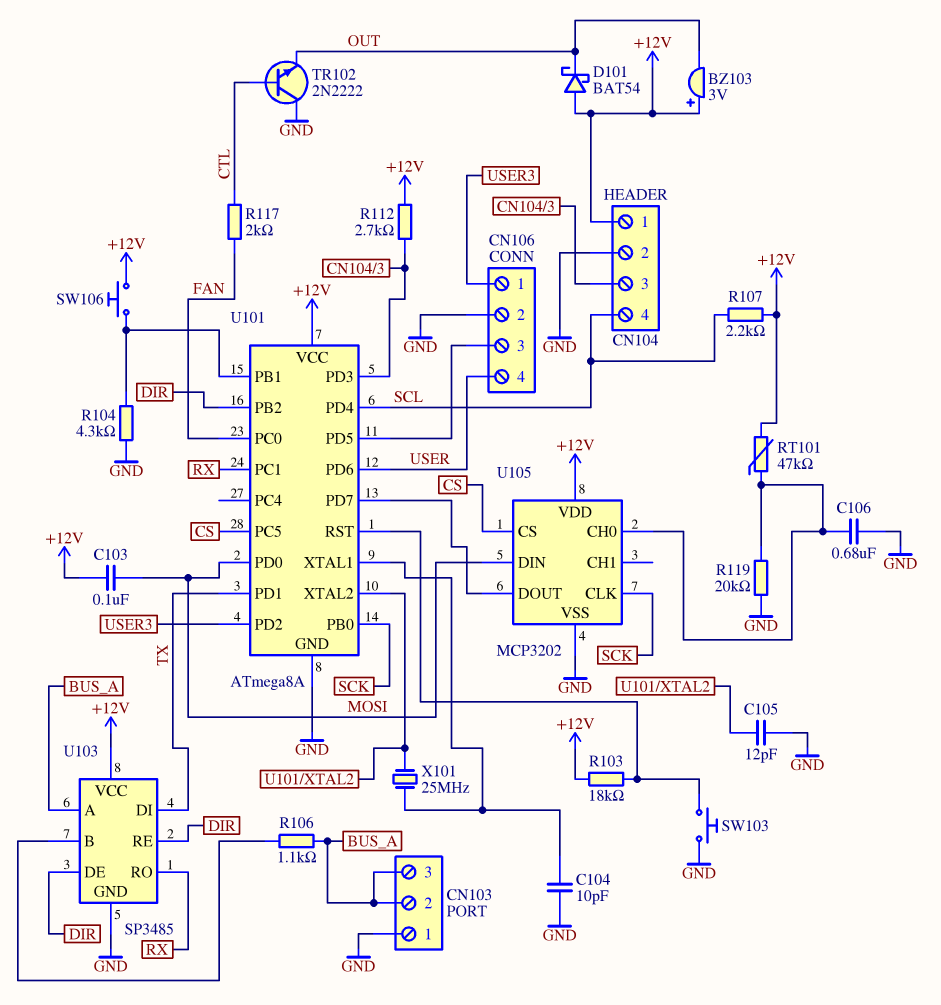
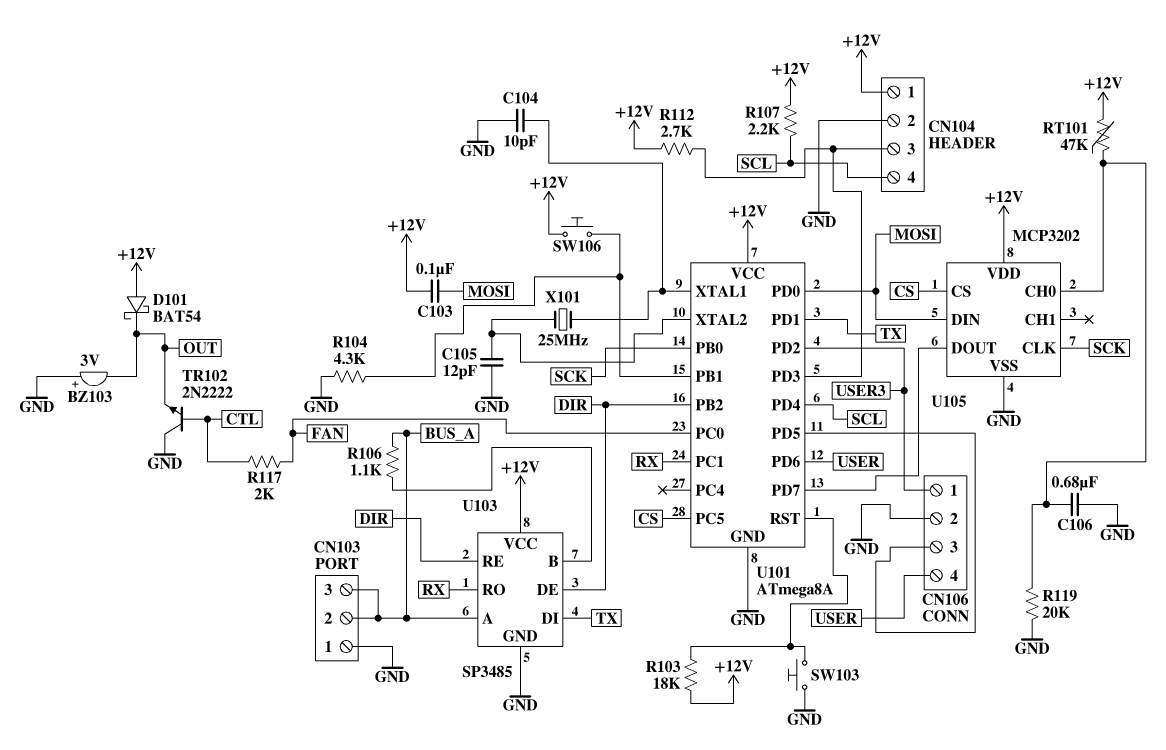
BZ103: buzzer 3V (plus +12V, minus OUT) -> buzzer 3V (plus GND, minus OUT)

